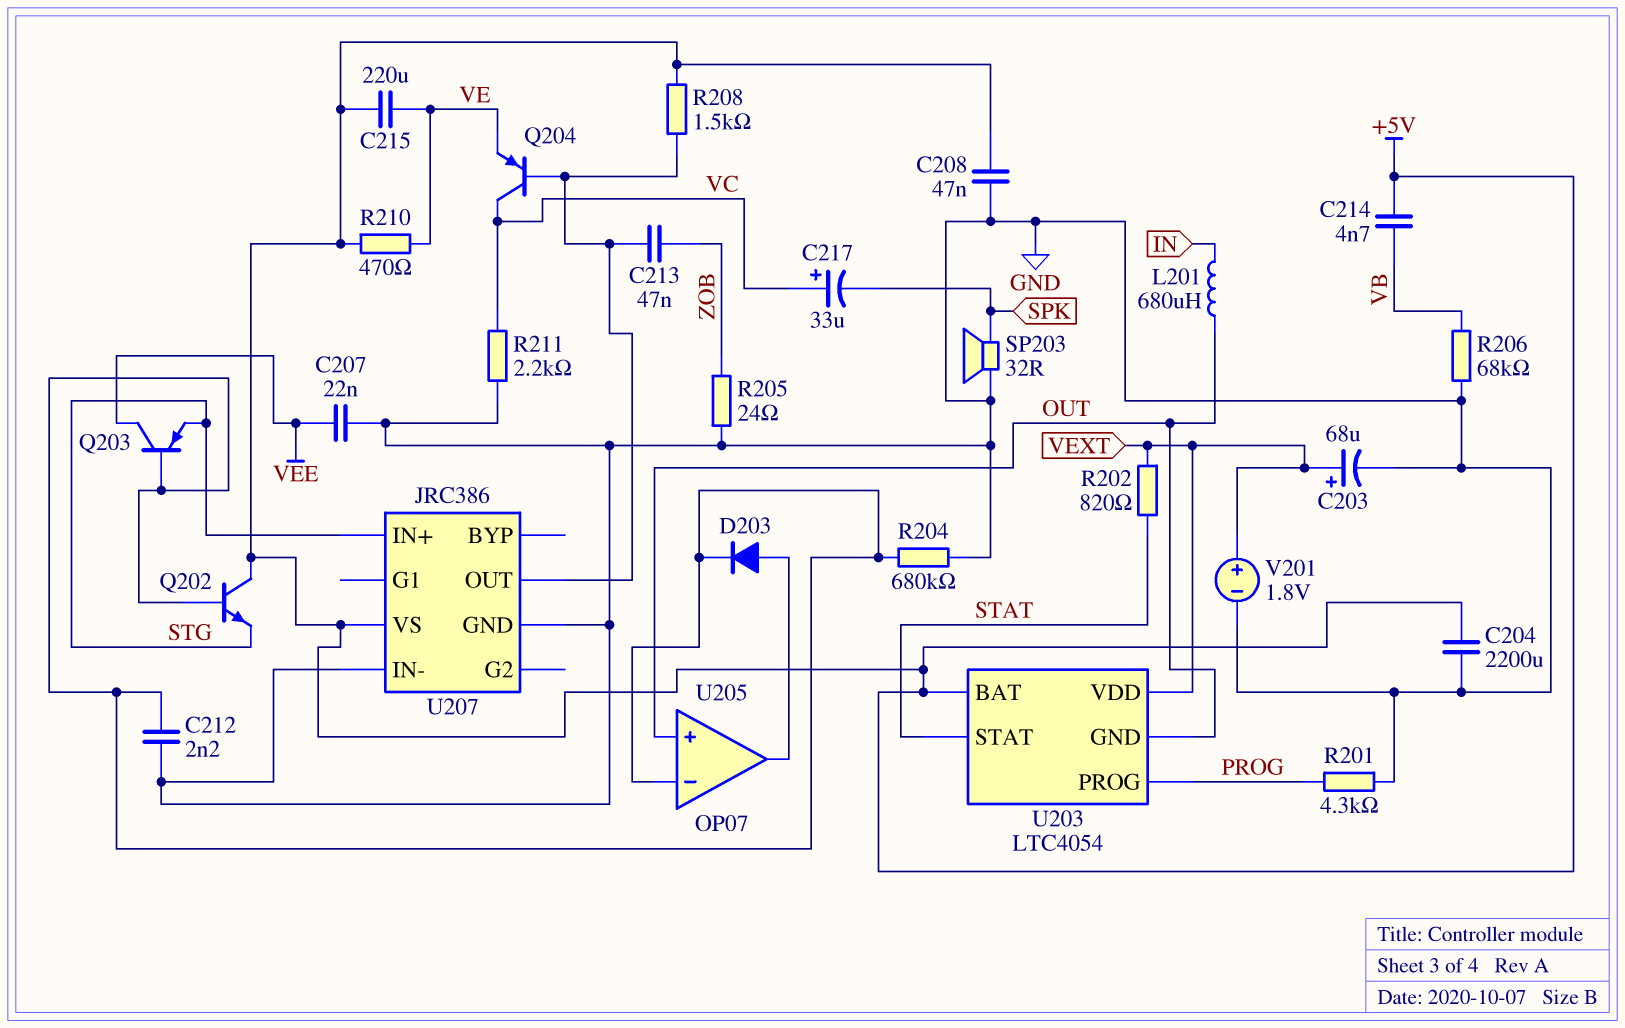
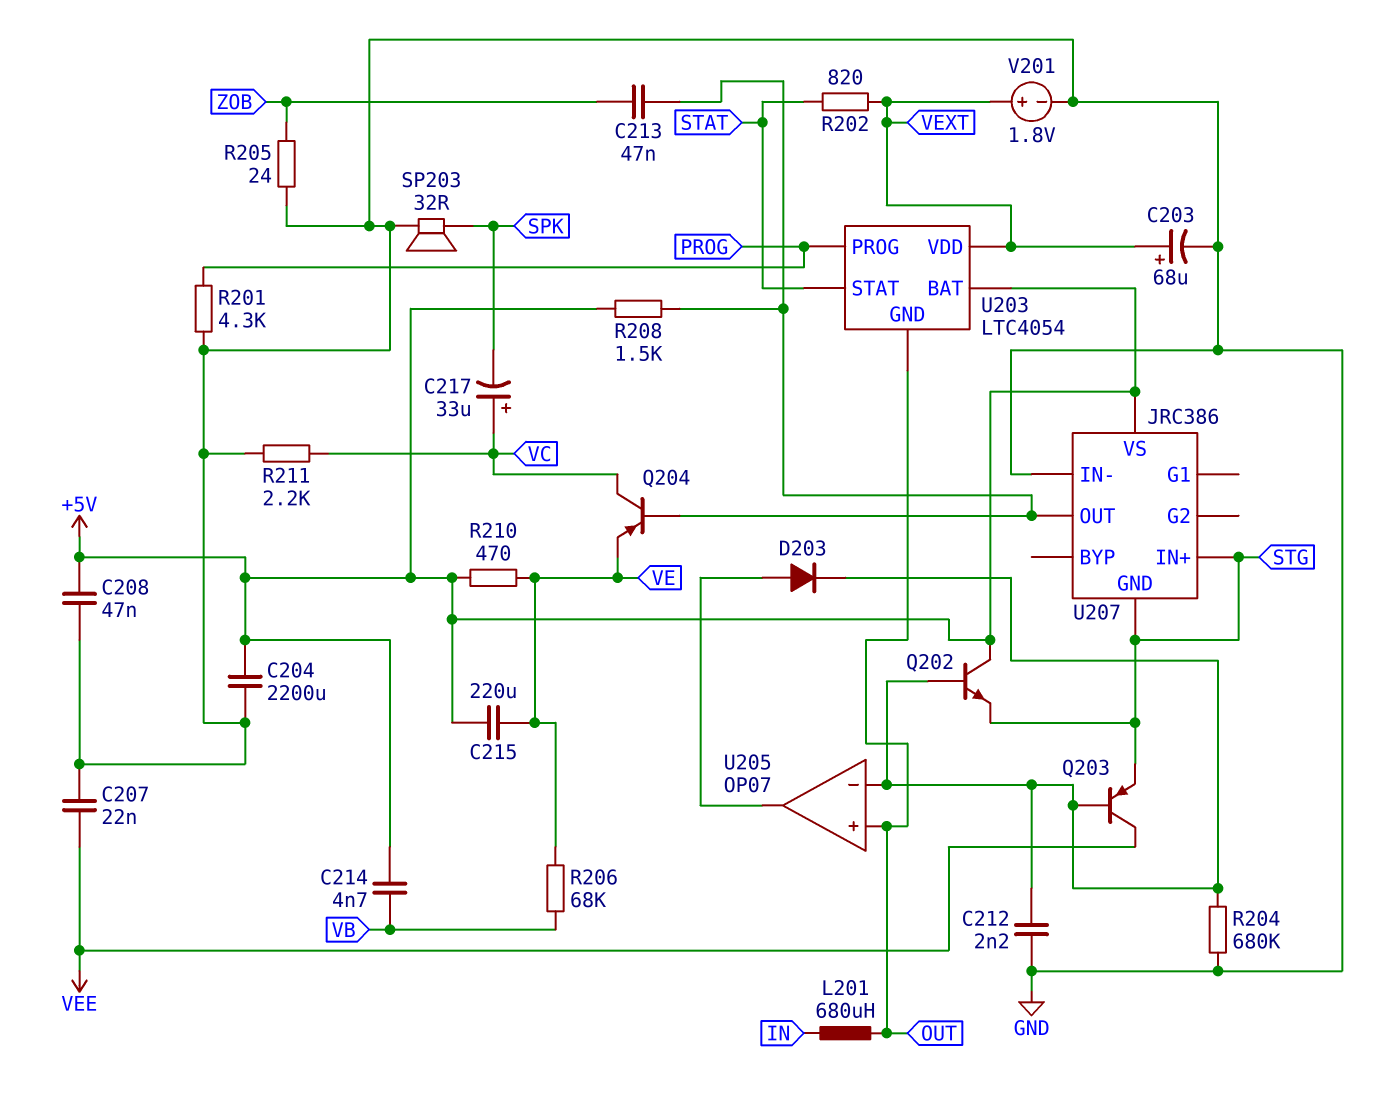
R206: 68k (GND, VB) -> 68k (VB, VE)
U207 pin GND: GND -> STG

